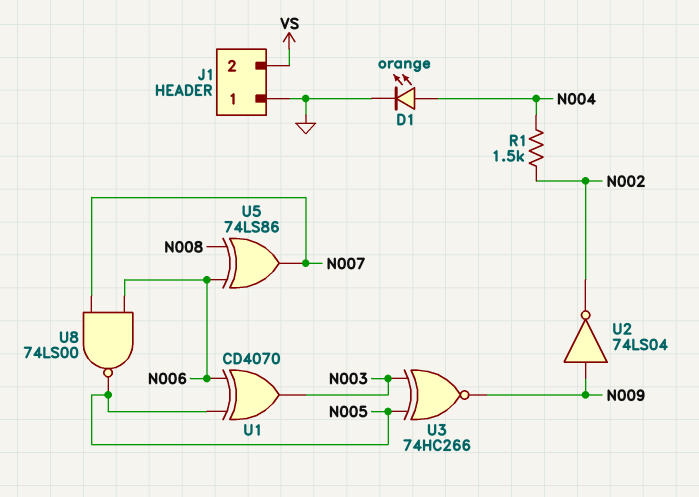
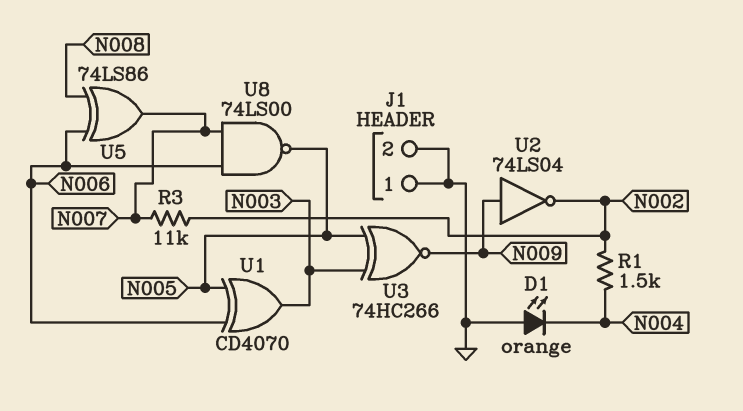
D1: LED orange (A N004, K GND) -> LED orange (A GND, K N004)
J1 pin 2: VS -> GND
R3: none -> 11k (N002, N007)

